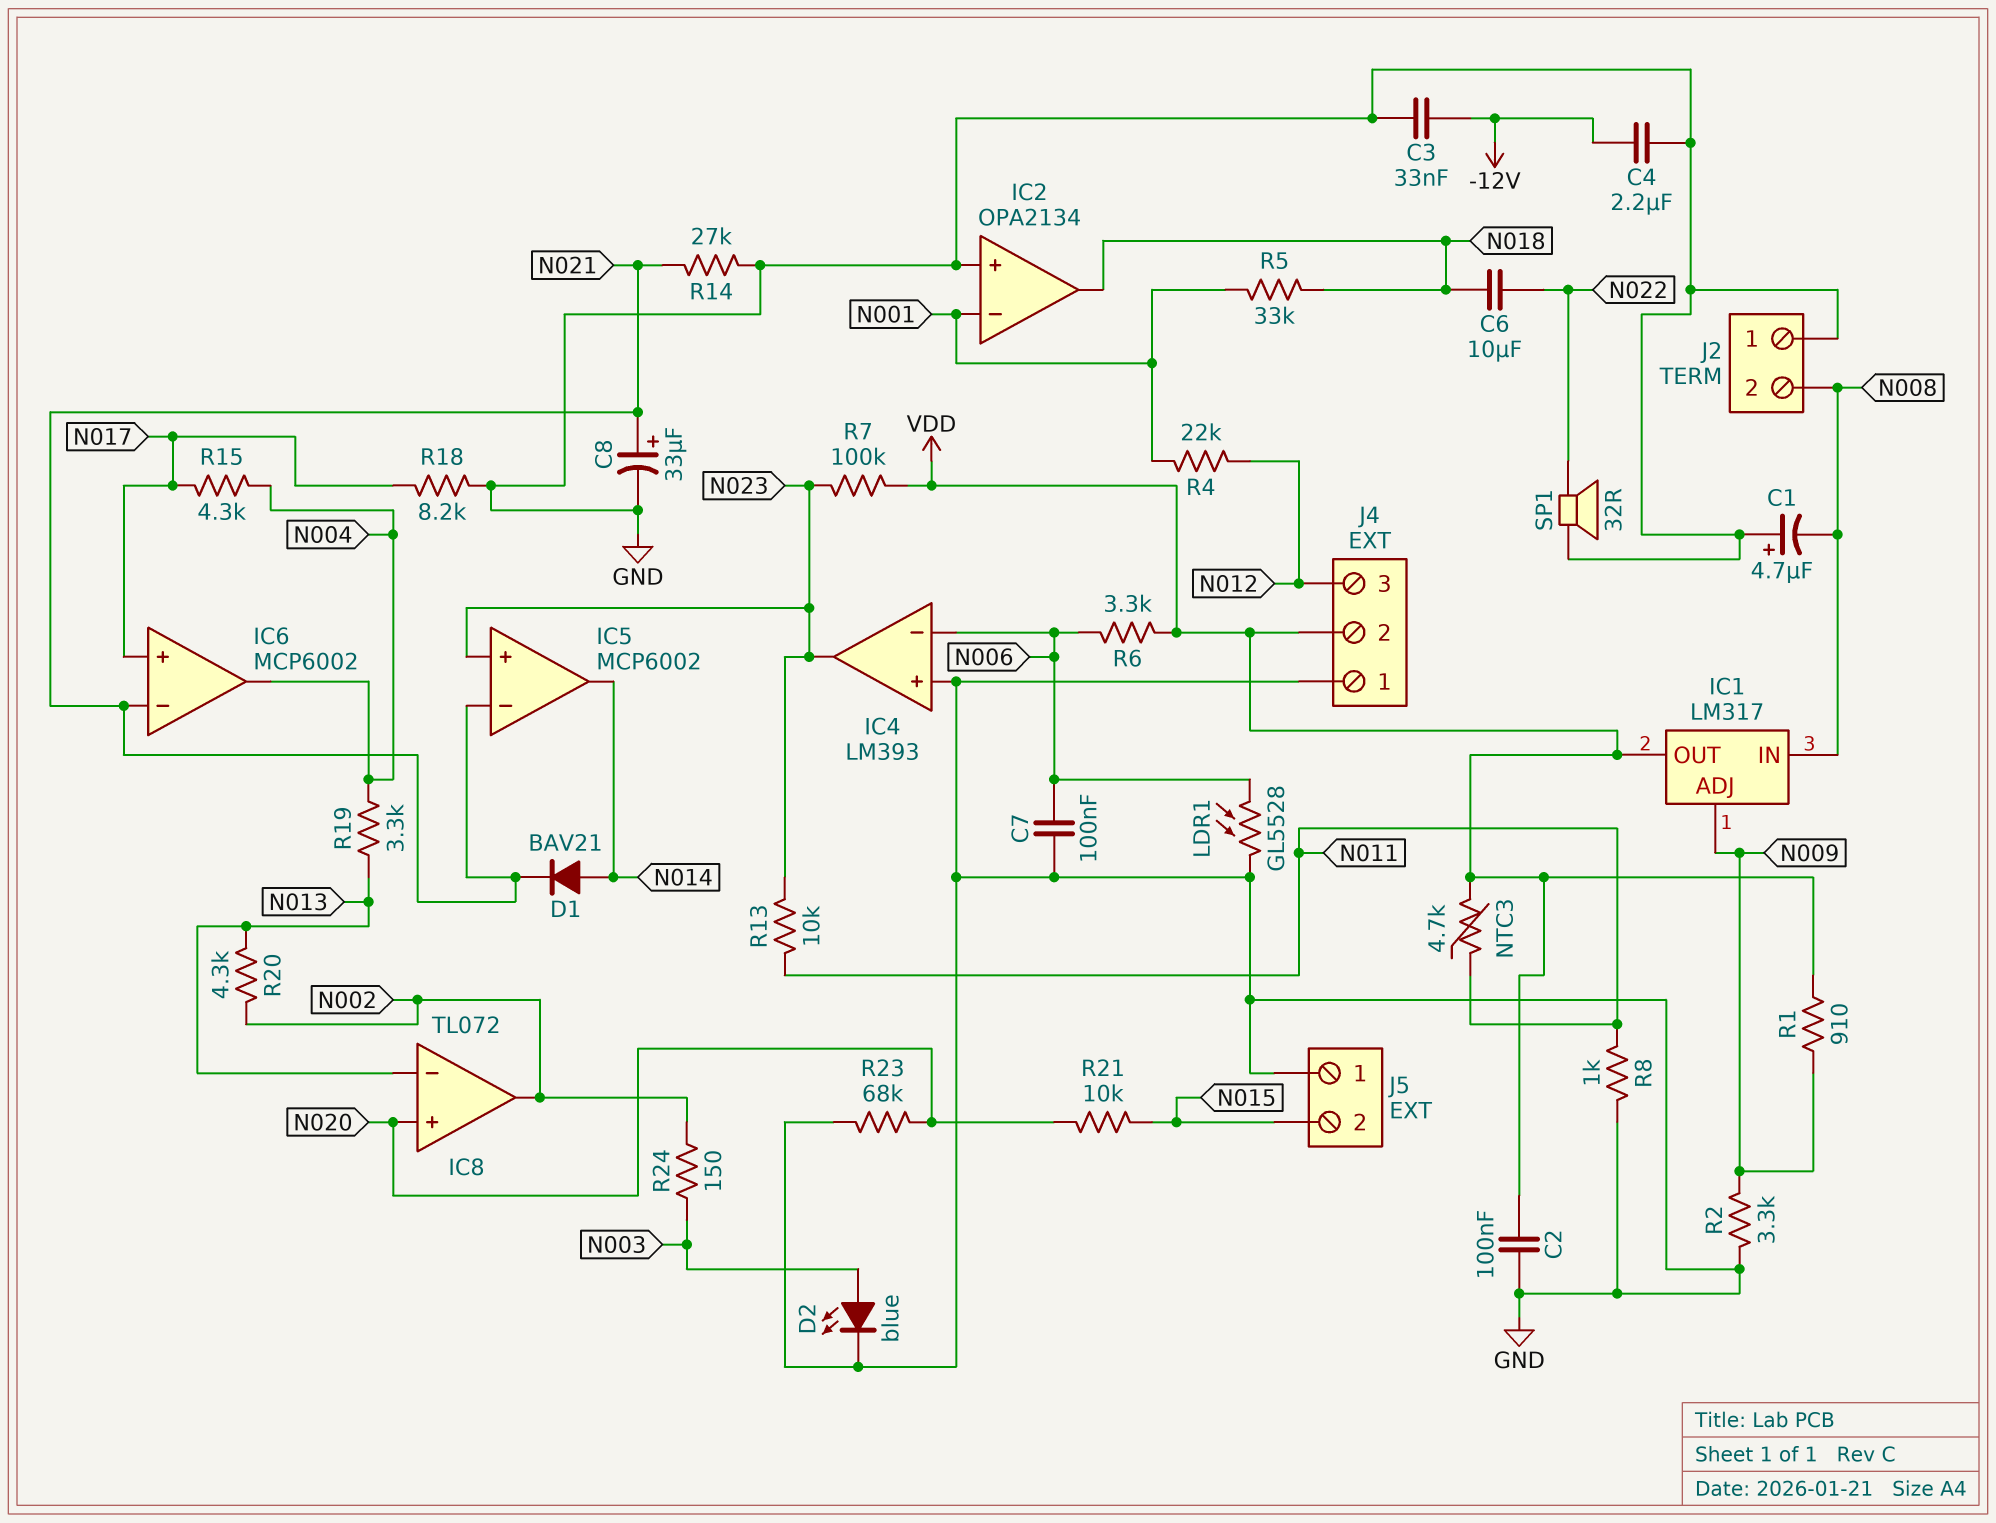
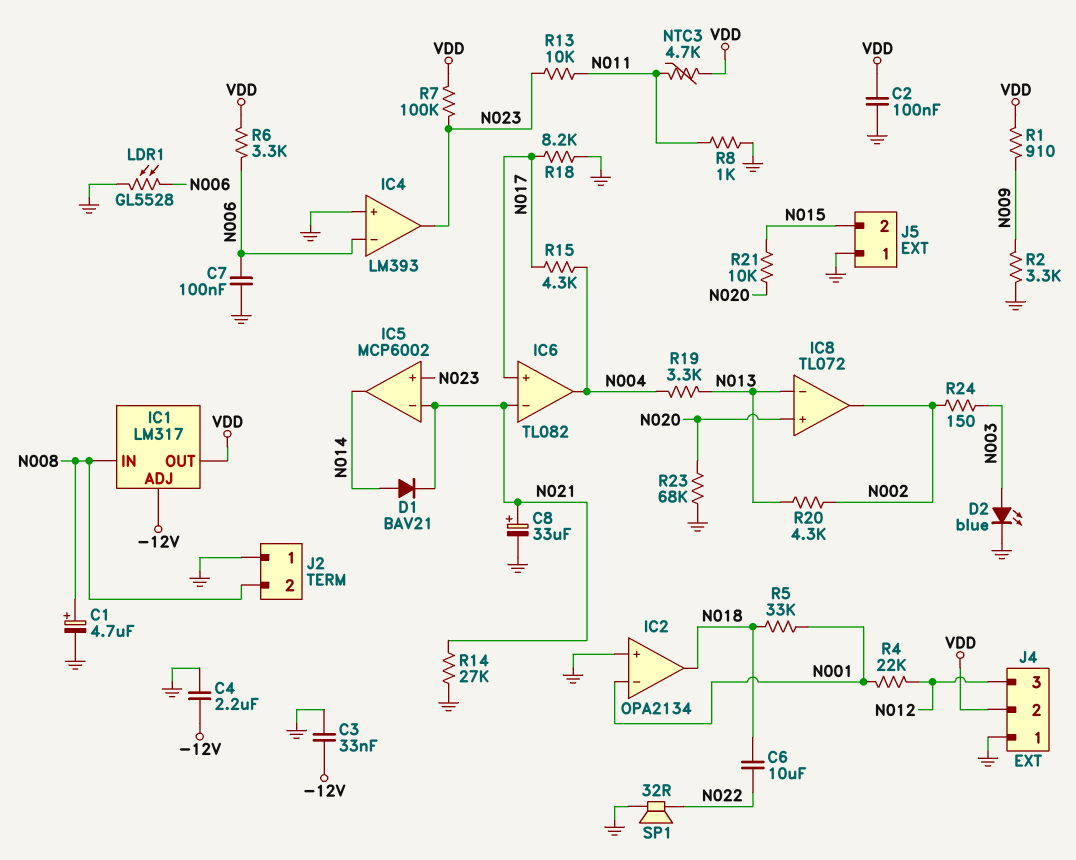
C1: 4.7uF (plus GND, minus N008) -> 4.7uF (plus N008, minus GND)
IC1 pin ADJ: N009 -> -12V
IC6: MCP6002 -> TL082

